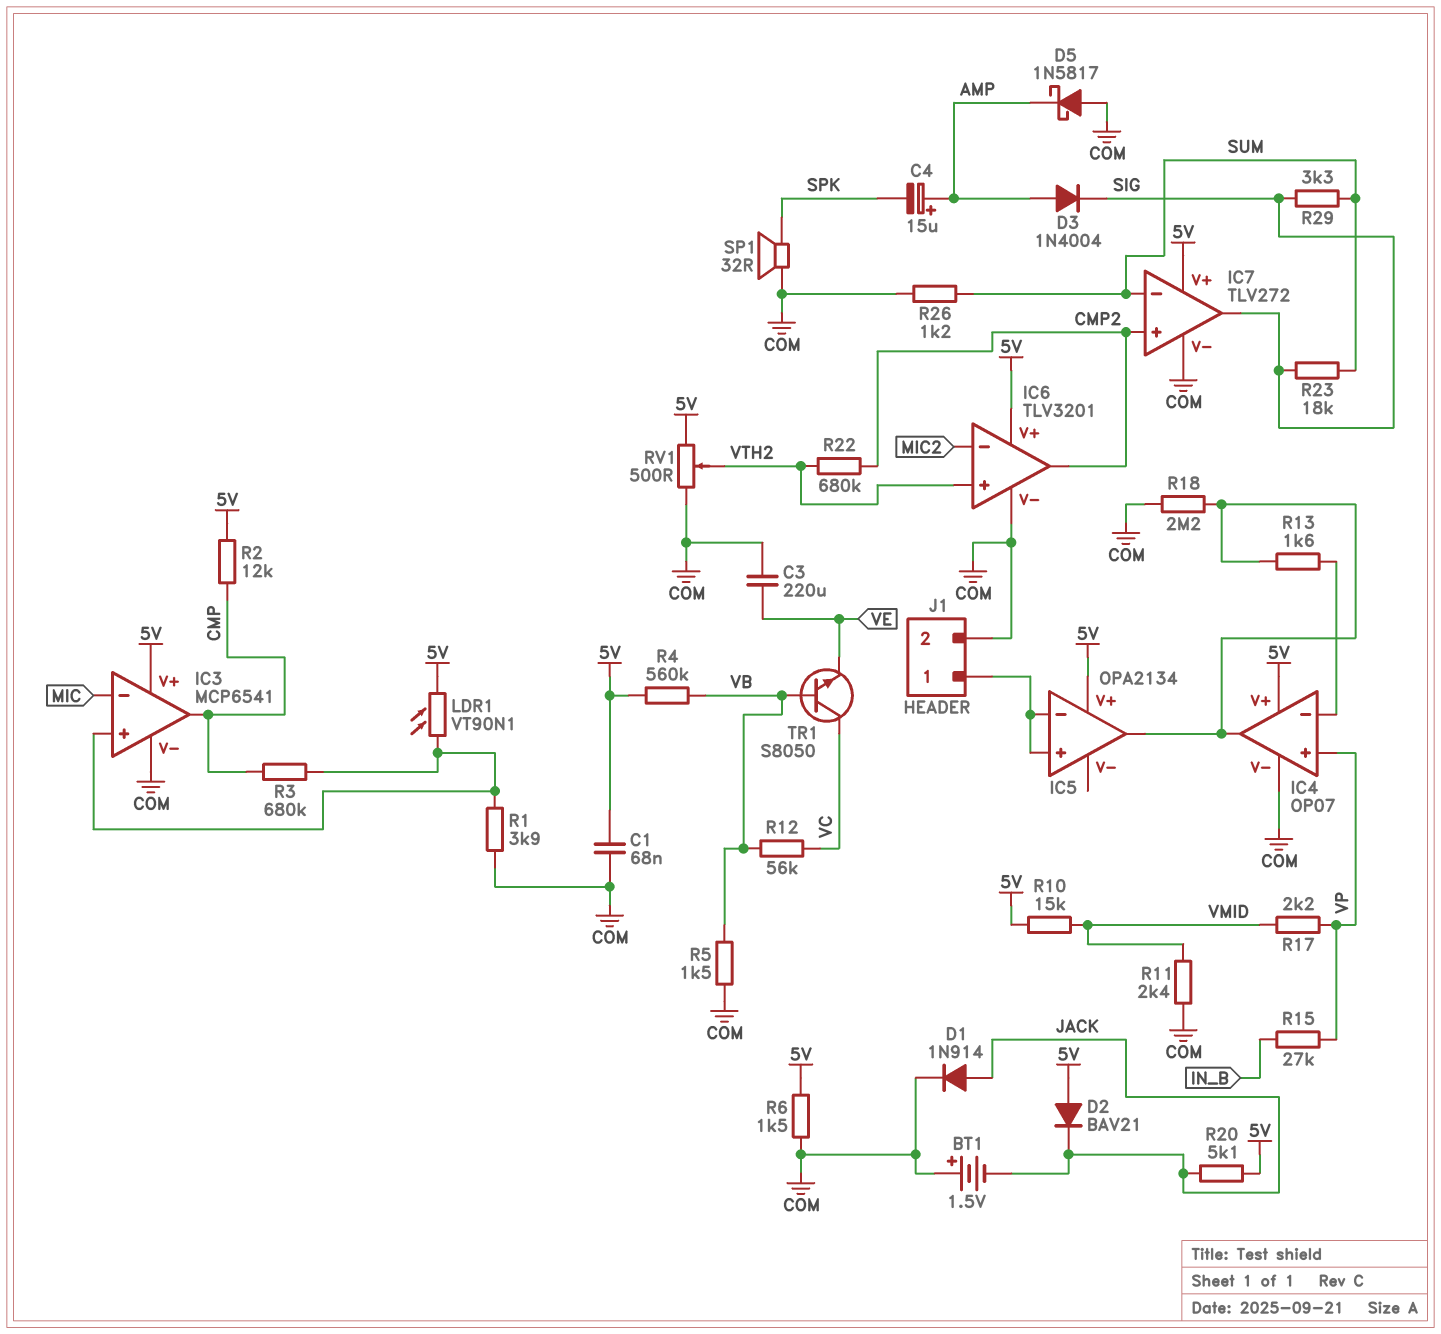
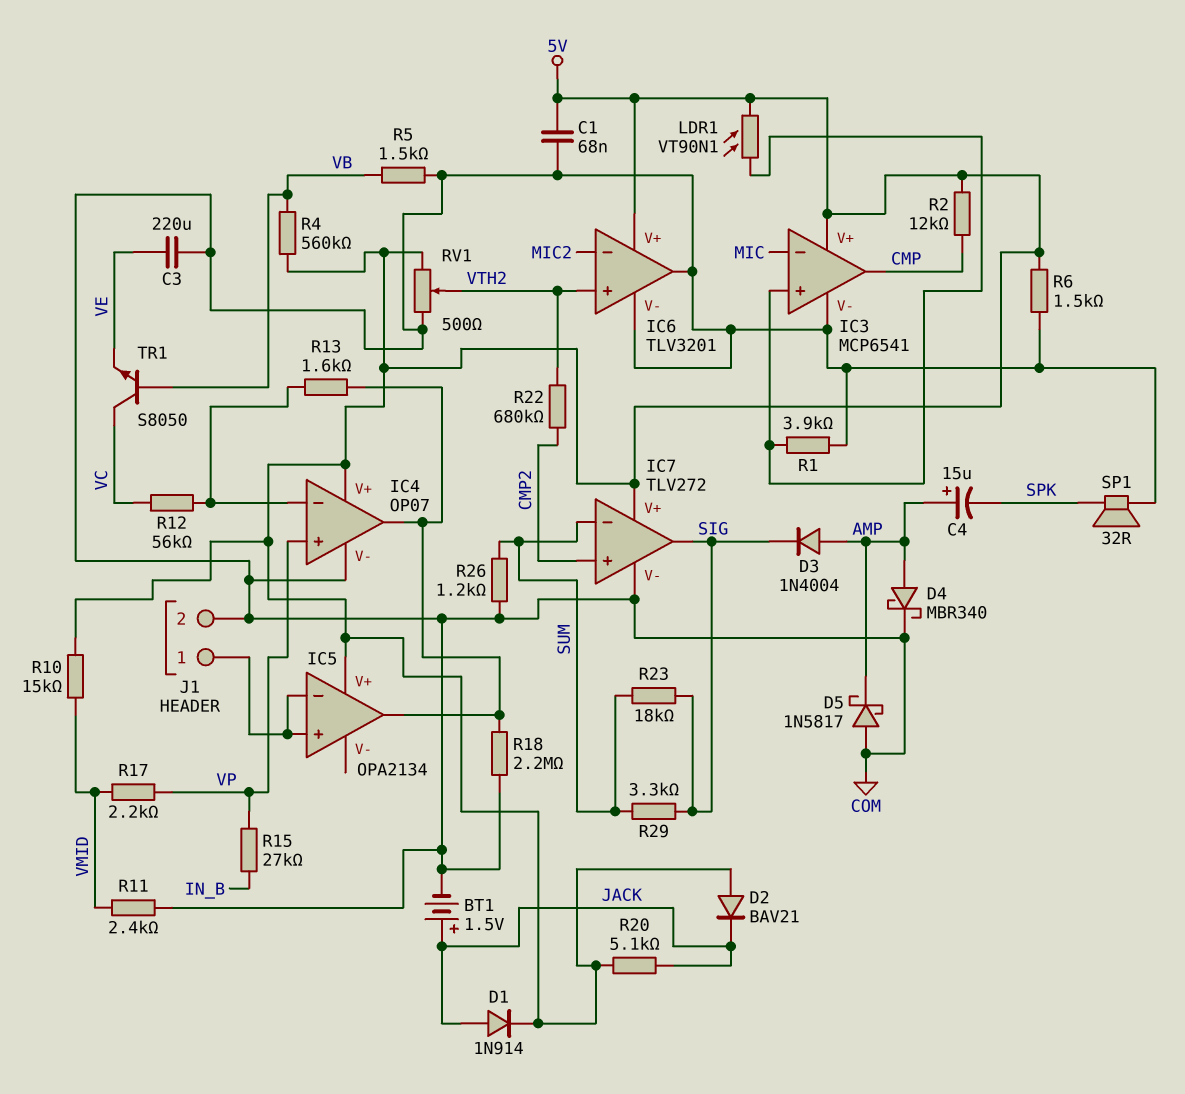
BT1: 1.5V (plus COM, minus JACK) -> 1.5V (plus JACK, minus COM)
D1: diode 1N914 (A JACK, K COM) -> diode 1N914 (A JACK, K 5V)
D4: none -> schottky MBR340 (A AMP, K COM)
IC6 pin out: CMP2 -> COM
R3: 680k (CMP, IC3/in+) -> none
R12: 56k (VB, VC) -> 56k (IC4/in-, VC)

